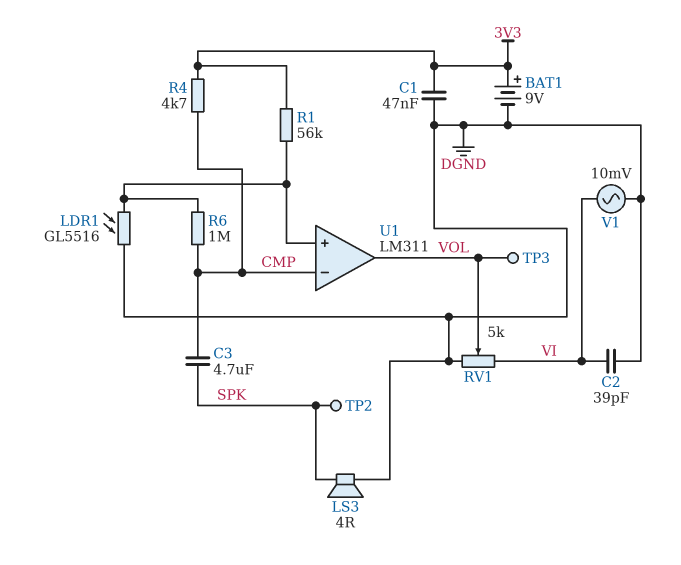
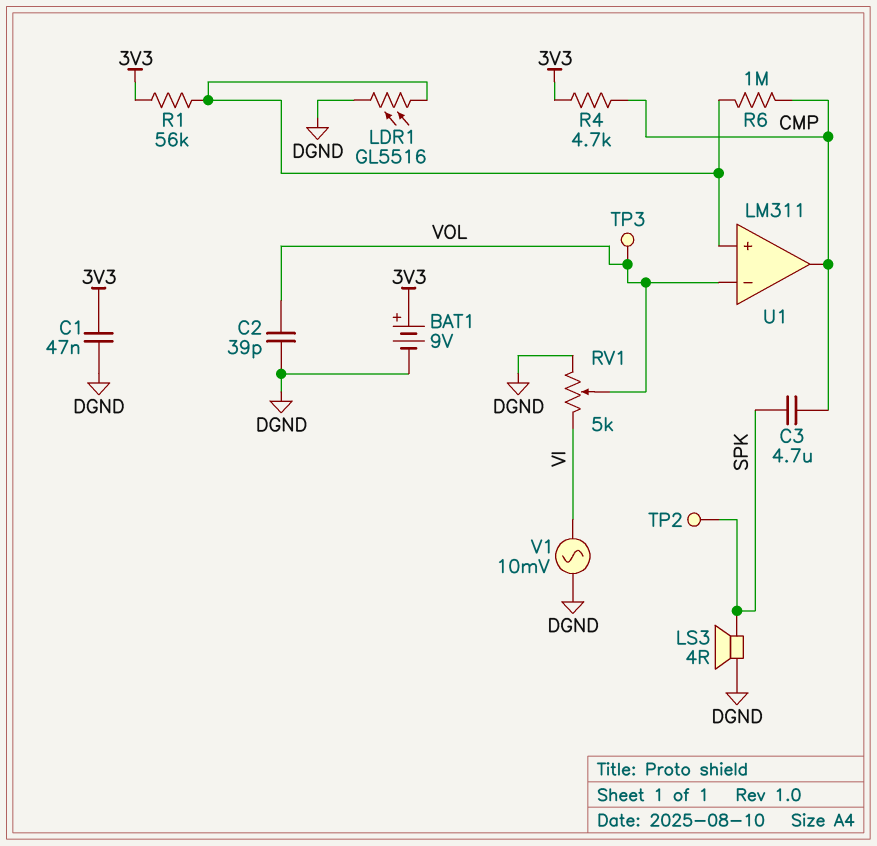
C2: 39pF (DGND, VI) -> 39pF (DGND, VOL)
U1 pin in-: CMP -> VOL
U1 pin out: VOL -> CMP

